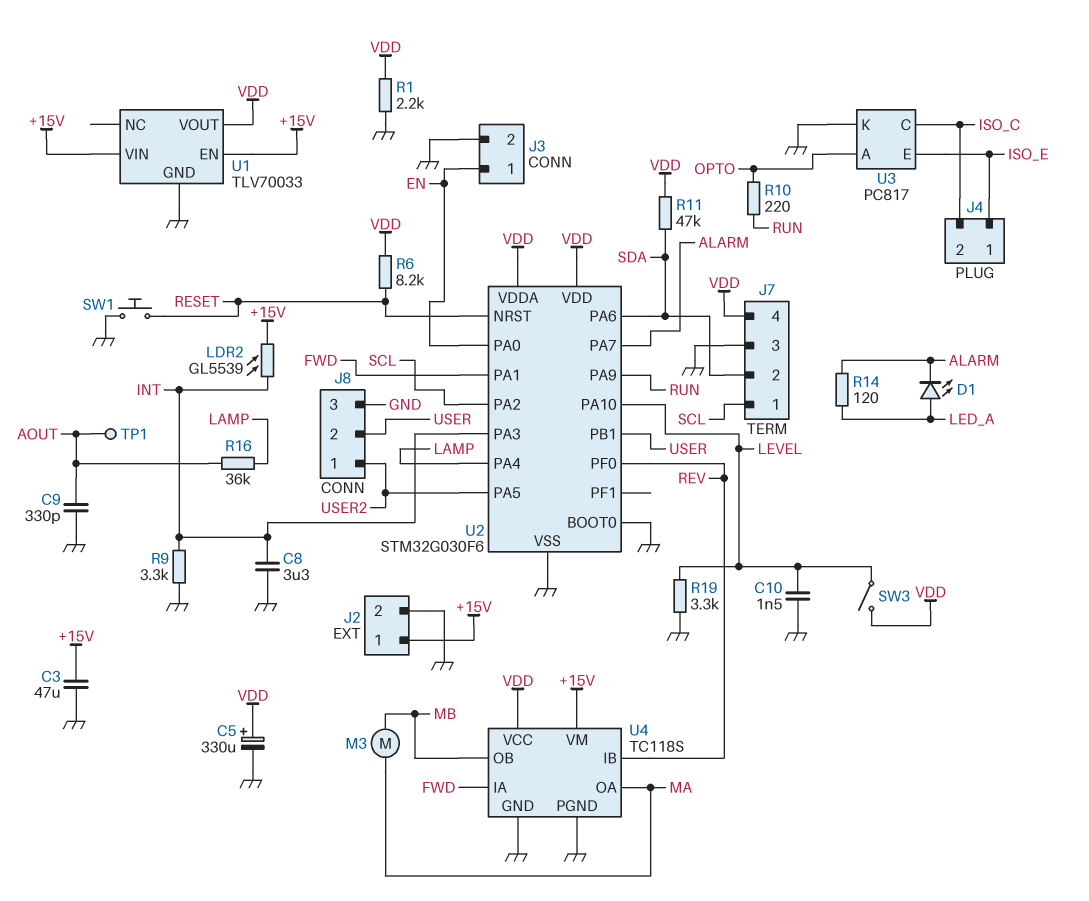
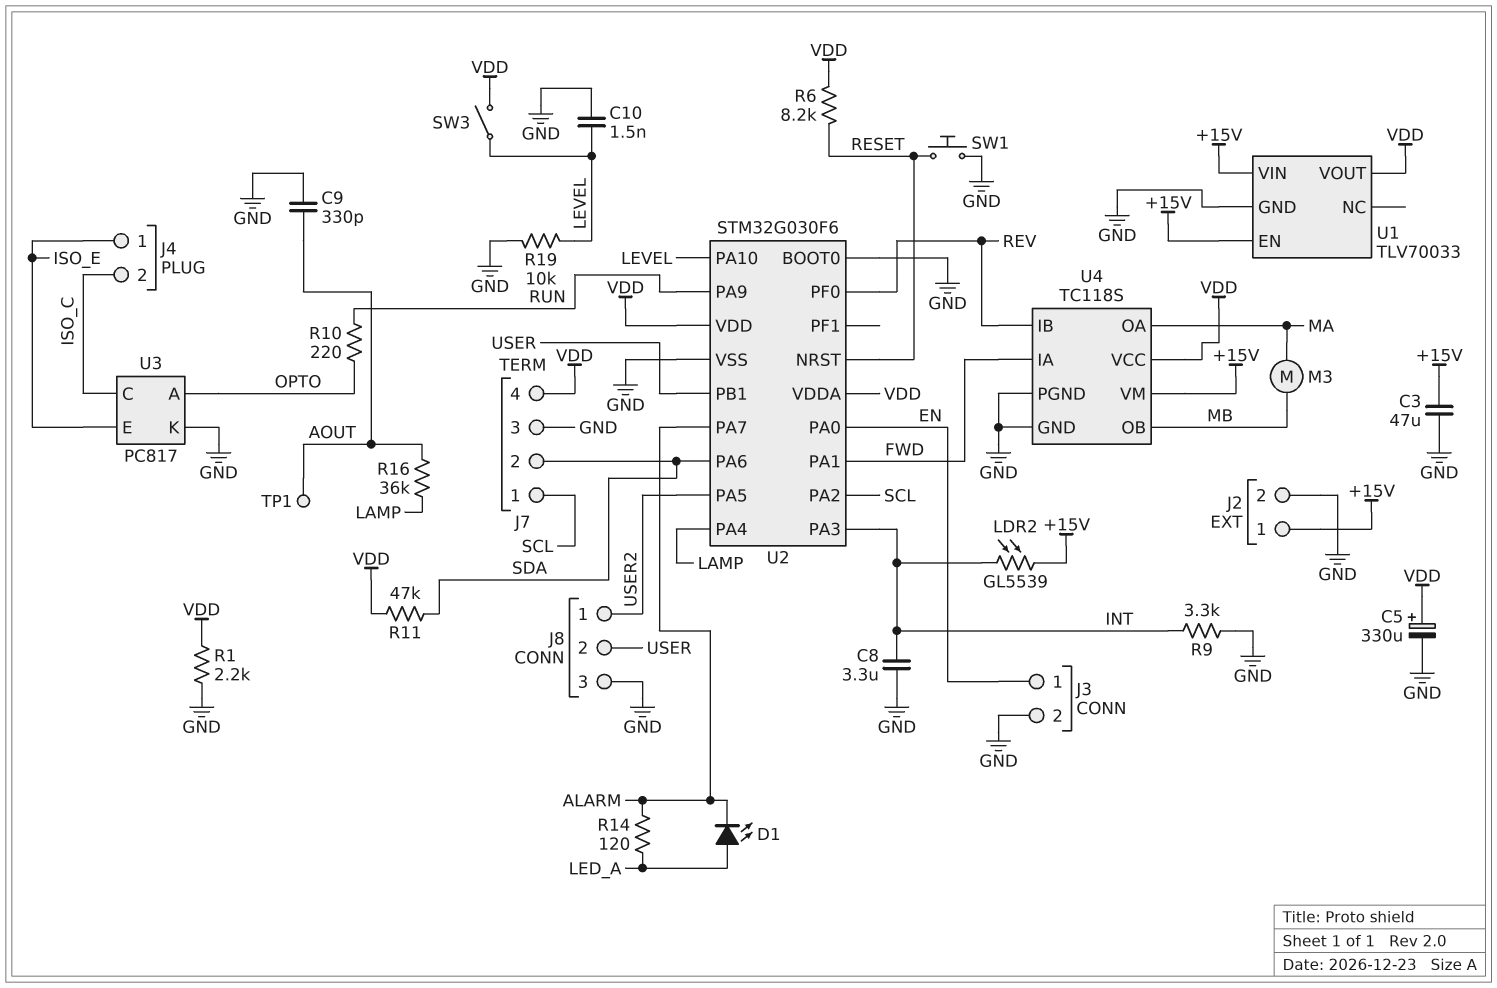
R19: 3.3k (GND, LEVEL) -> 10k (GND, LEVEL)

